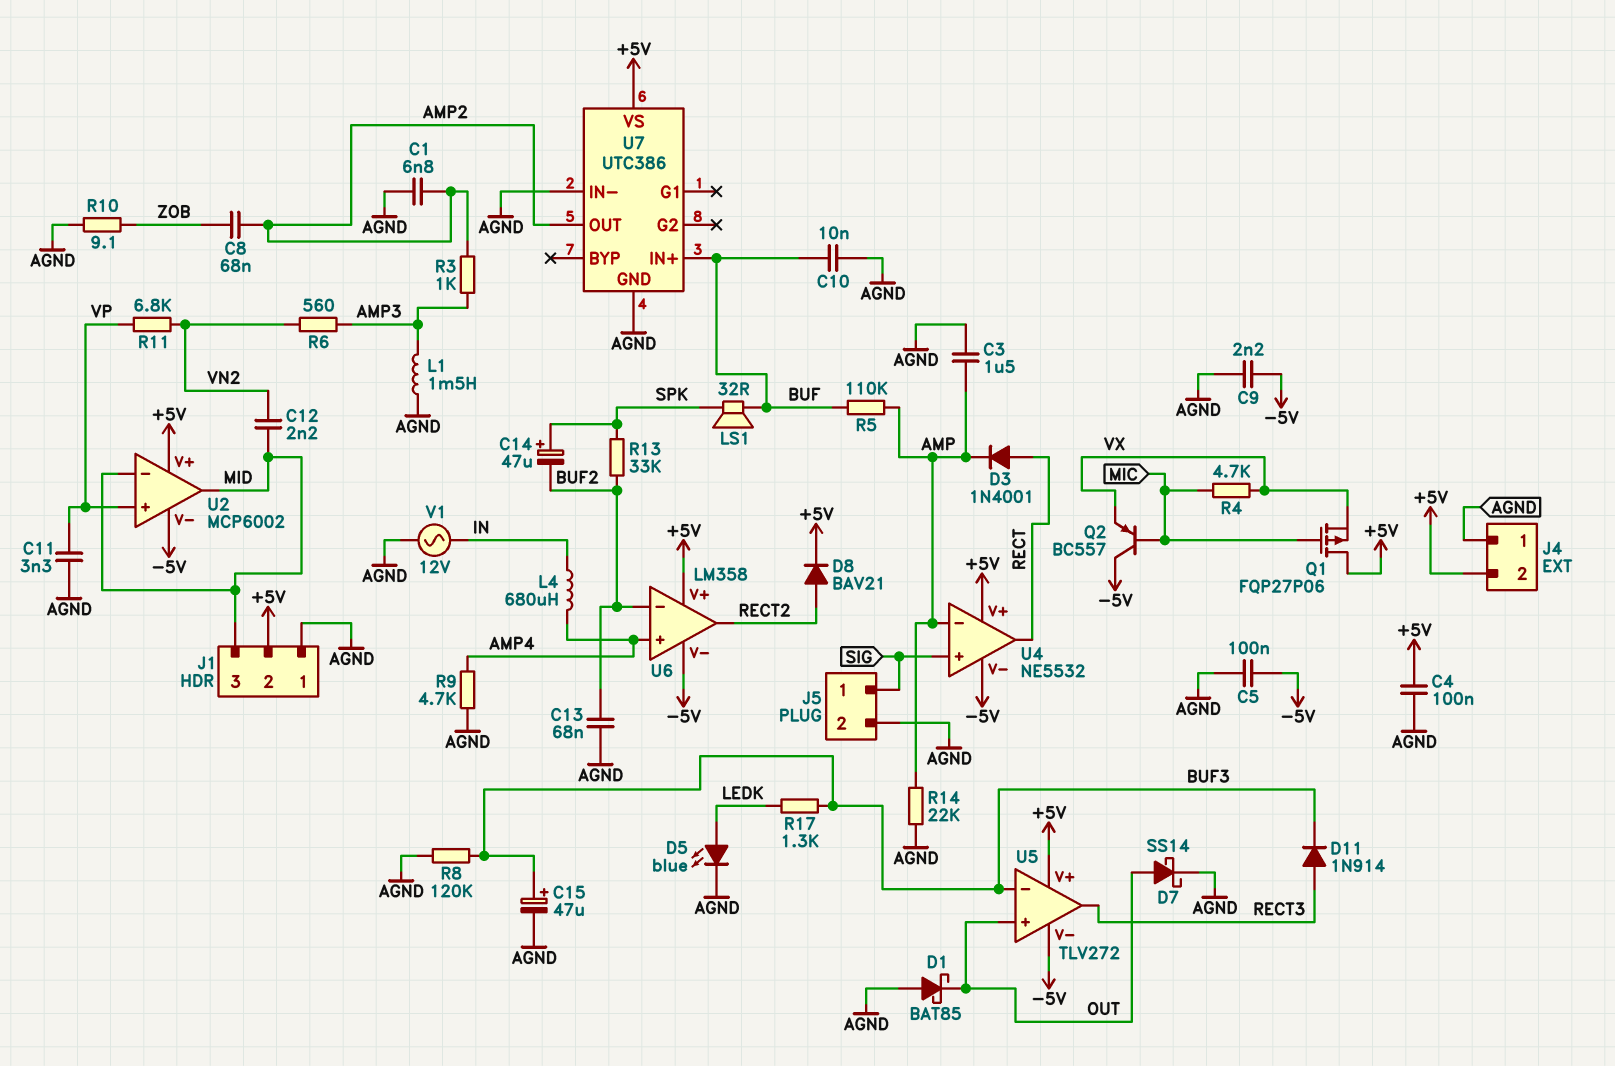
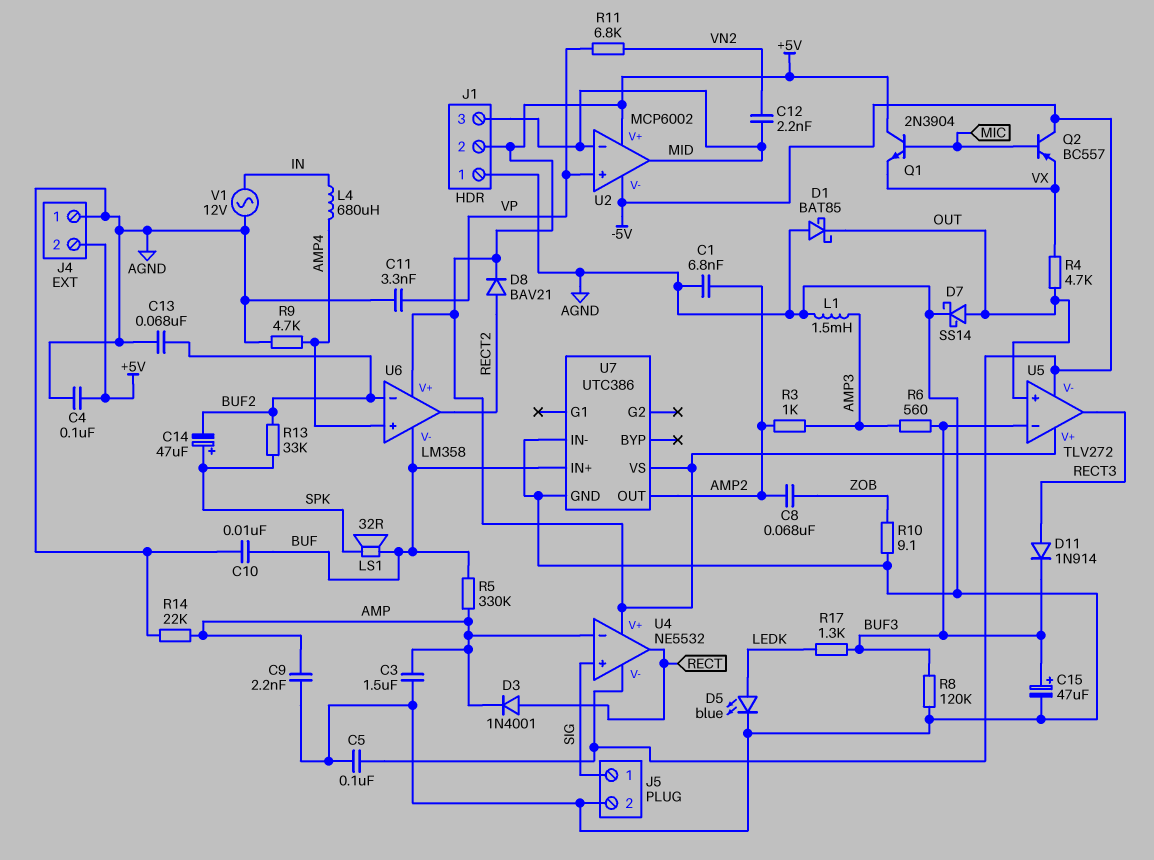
C9: 2.2nF (-5V, AGND) -> 2.2nF (AGND, AMP)
Q1: PMOS FQP27P06 (G MIC, D +5V, S VX) -> NPN 2N3904 (B MIC, C +5V, E VX)
R4: 4.7k (MIC, VX) -> 4.7k (OUT, VX)
R5: 110k (AMP, BUF) -> 330k (AMP, BUF)
R6: 560 (AMP3, VN2) -> 560 (AMP3, BUF3)
U6 pin V-: -5V -> BUF

